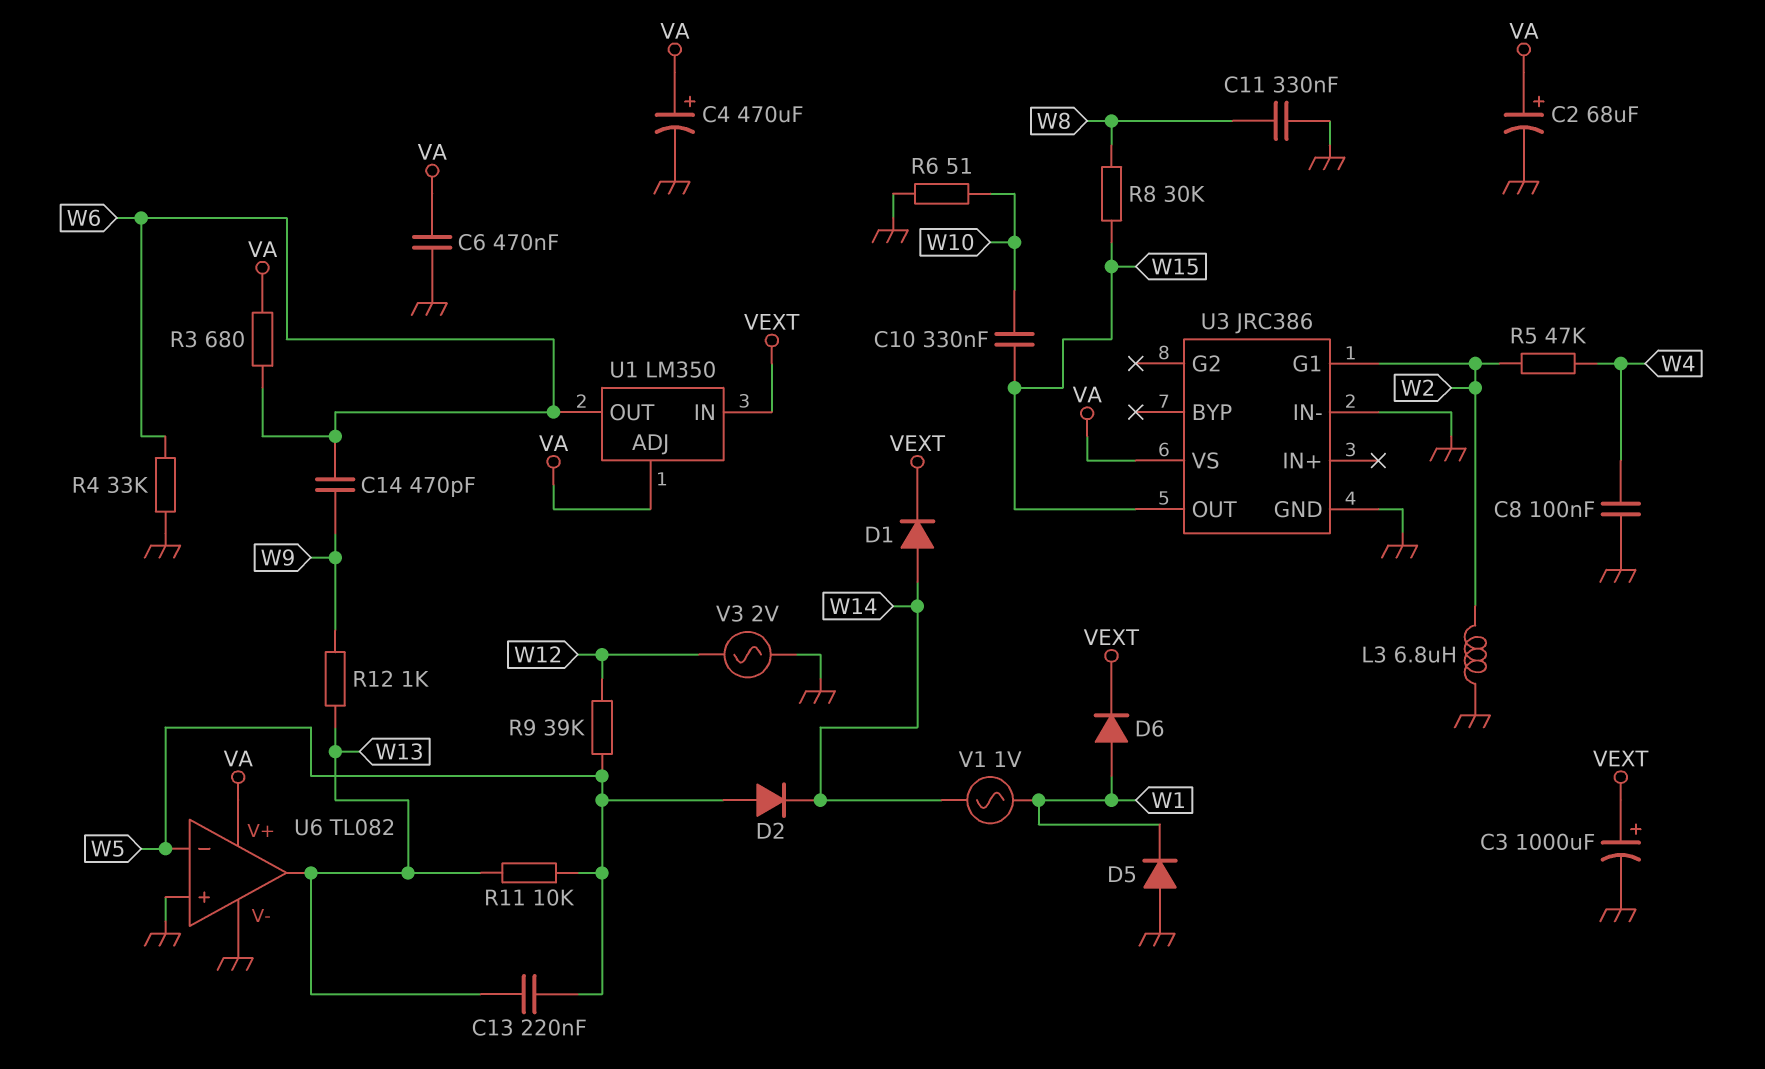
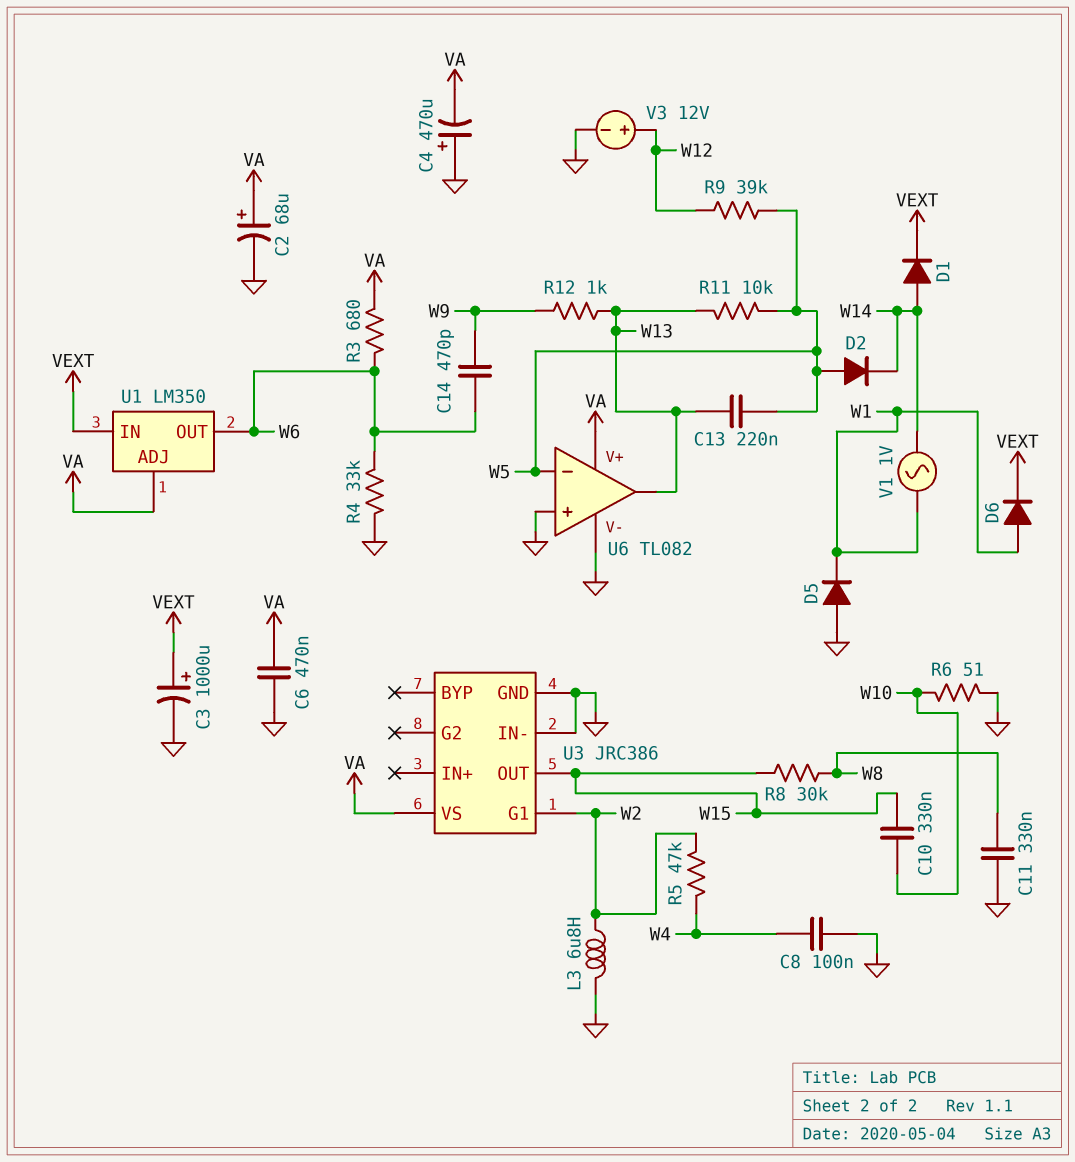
C4: 470uF (plus VA, minus GND) -> 470uF (plus GND, minus VA)
V3: AC 2V (GND, W12) -> 12V (plus W12, minus GND)

